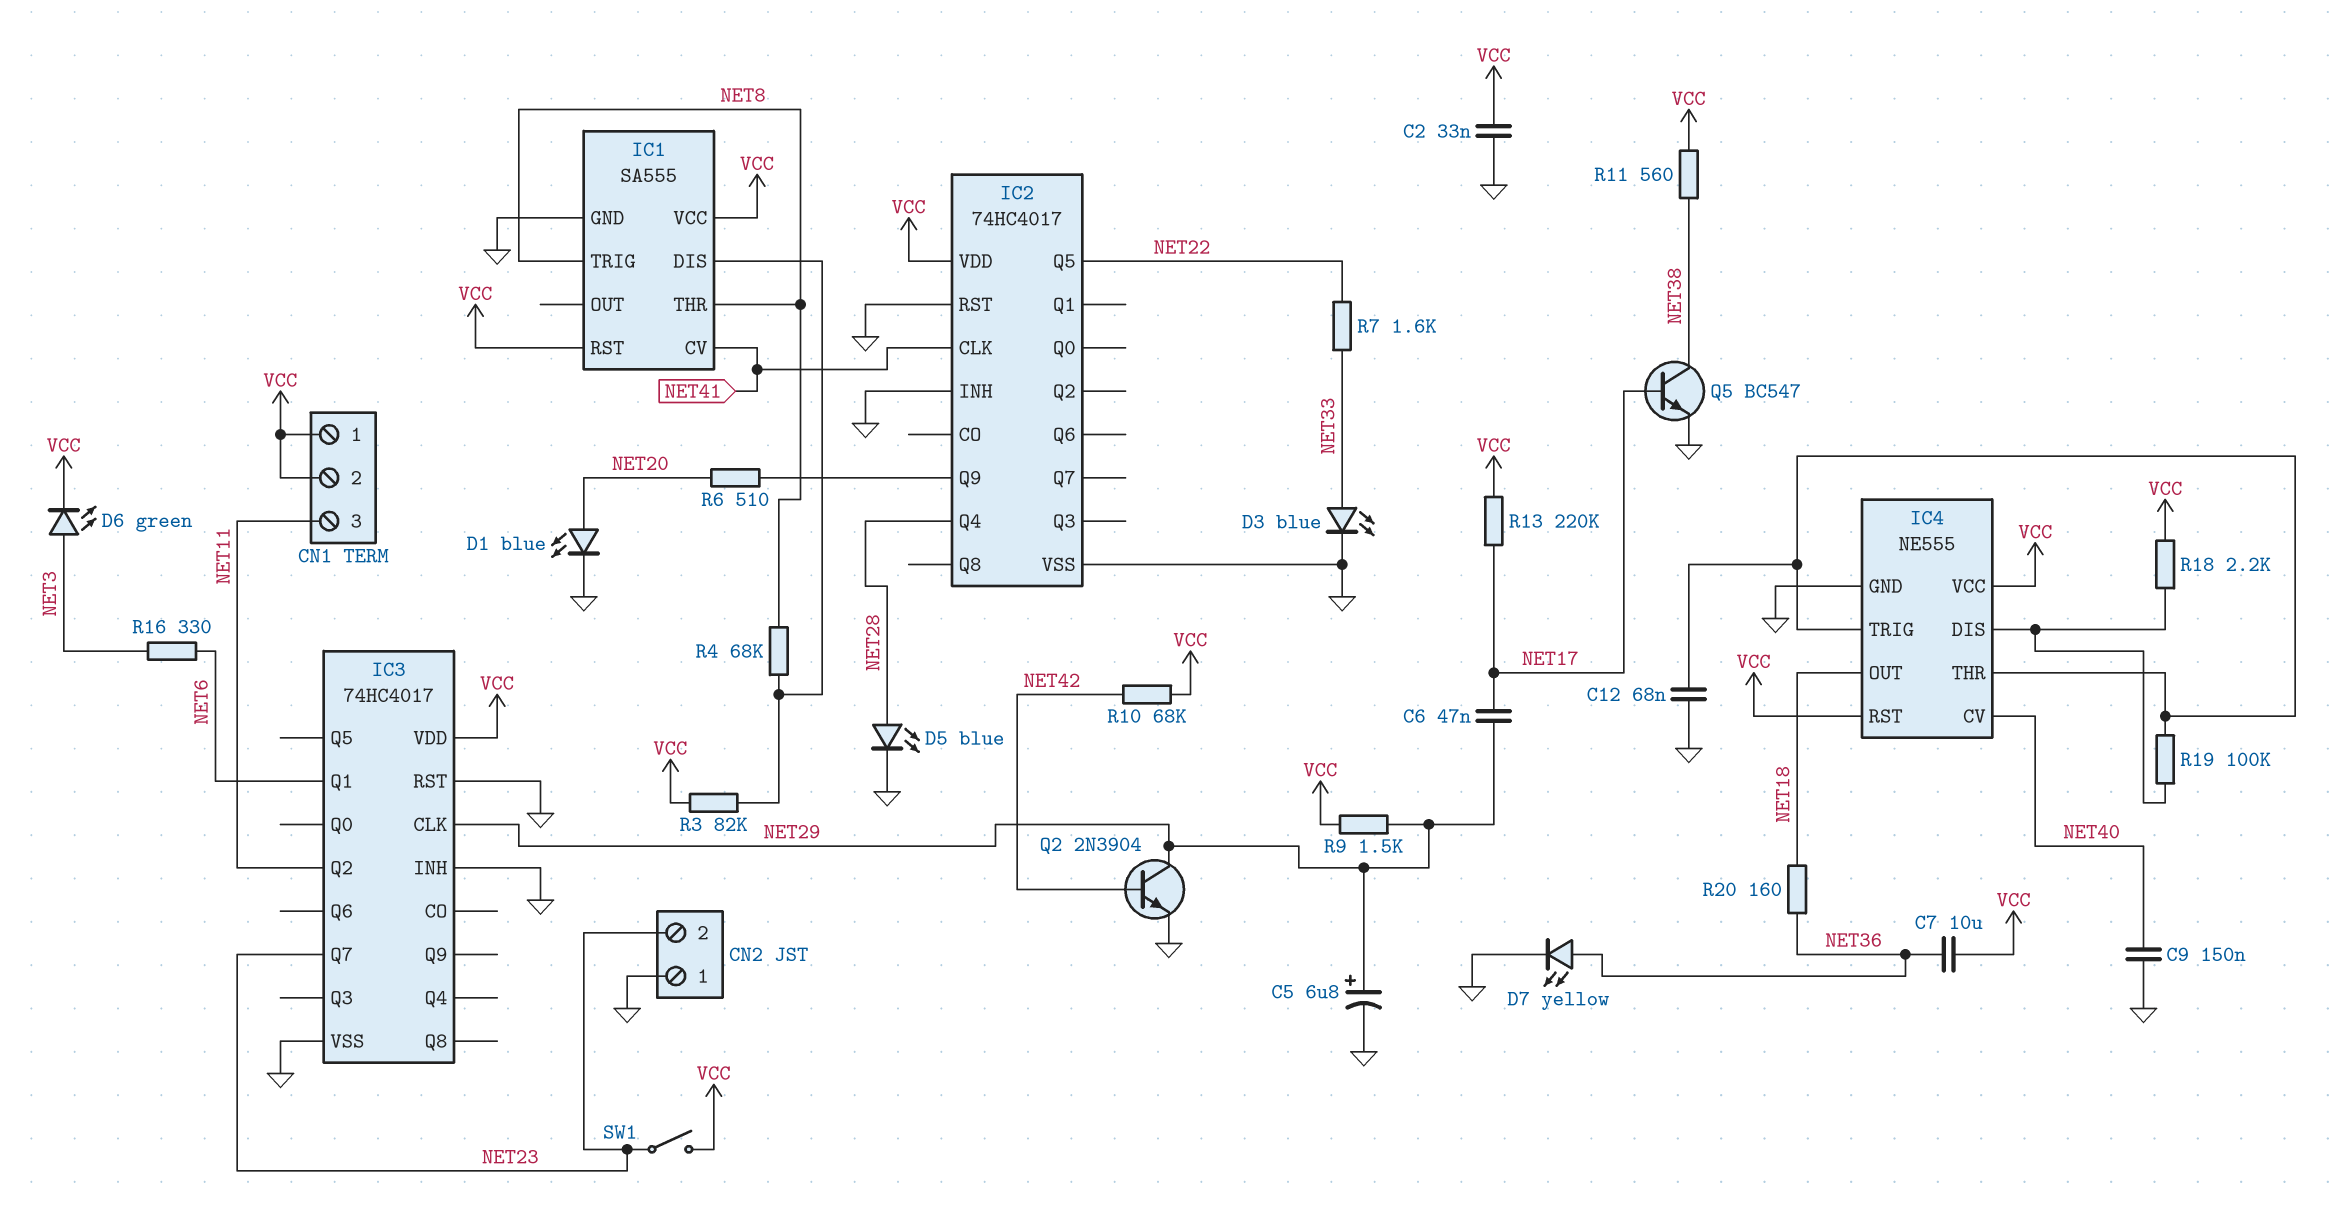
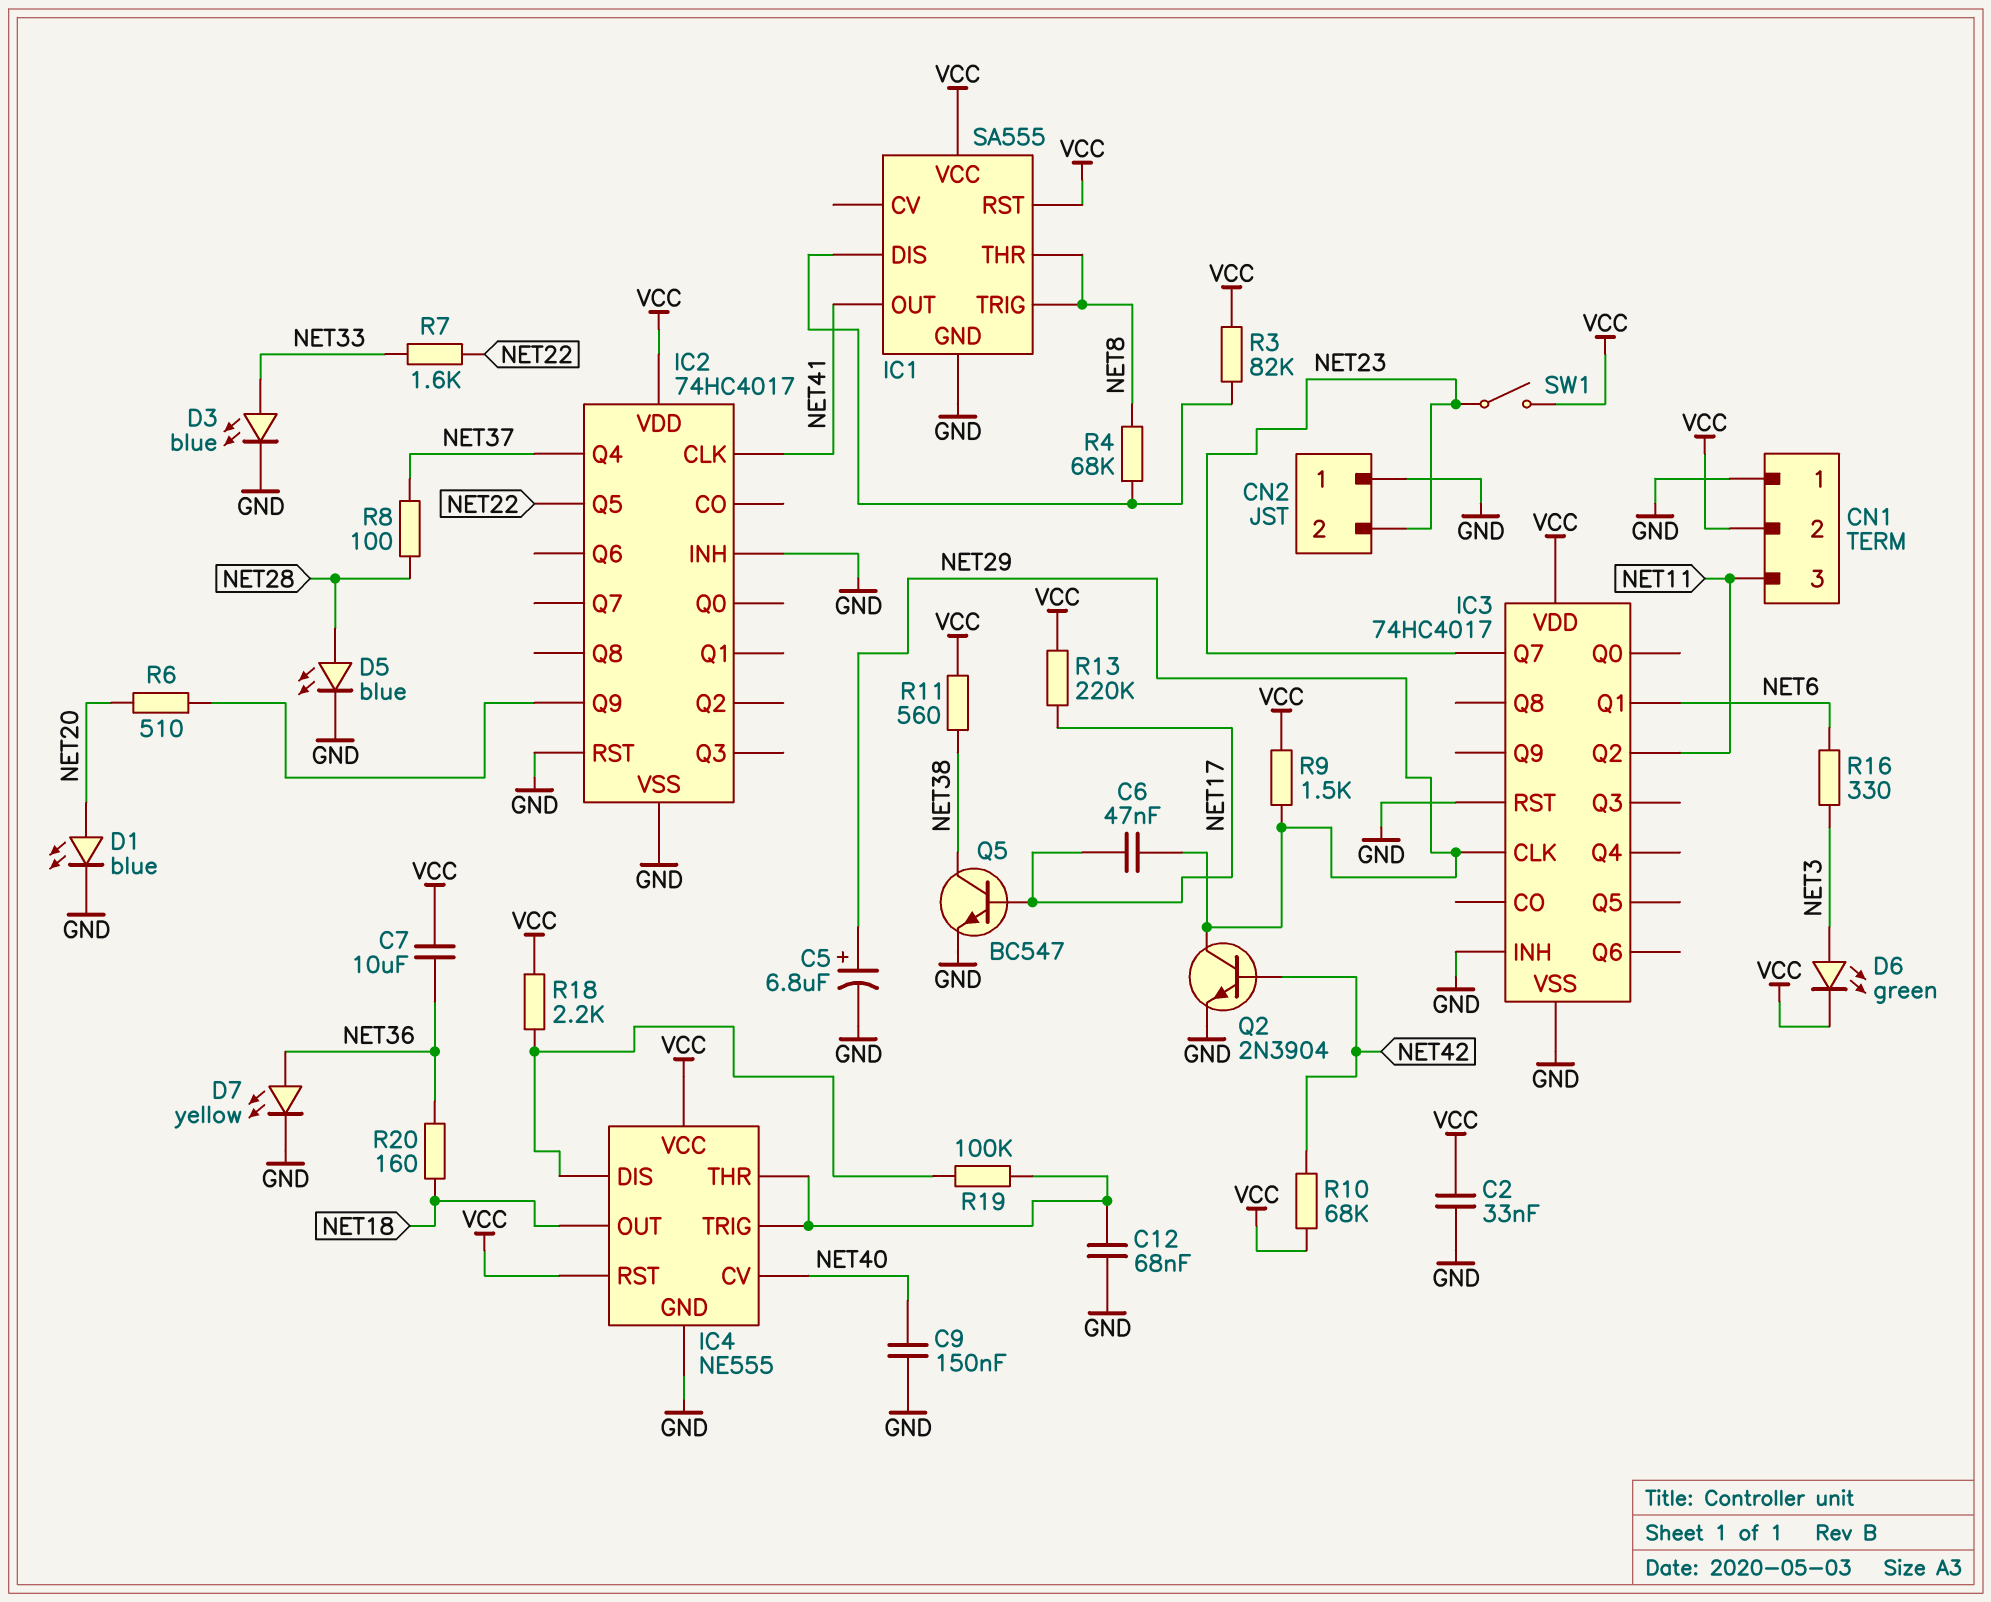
CN1 pin 1: VCC -> GND
IC1 pin CV: NET41 -> none
IC1 pin OUT: none -> NET41
IC2 pin Q4: NET28 -> NET37
R8: none -> 100 (NET28, NET37)

